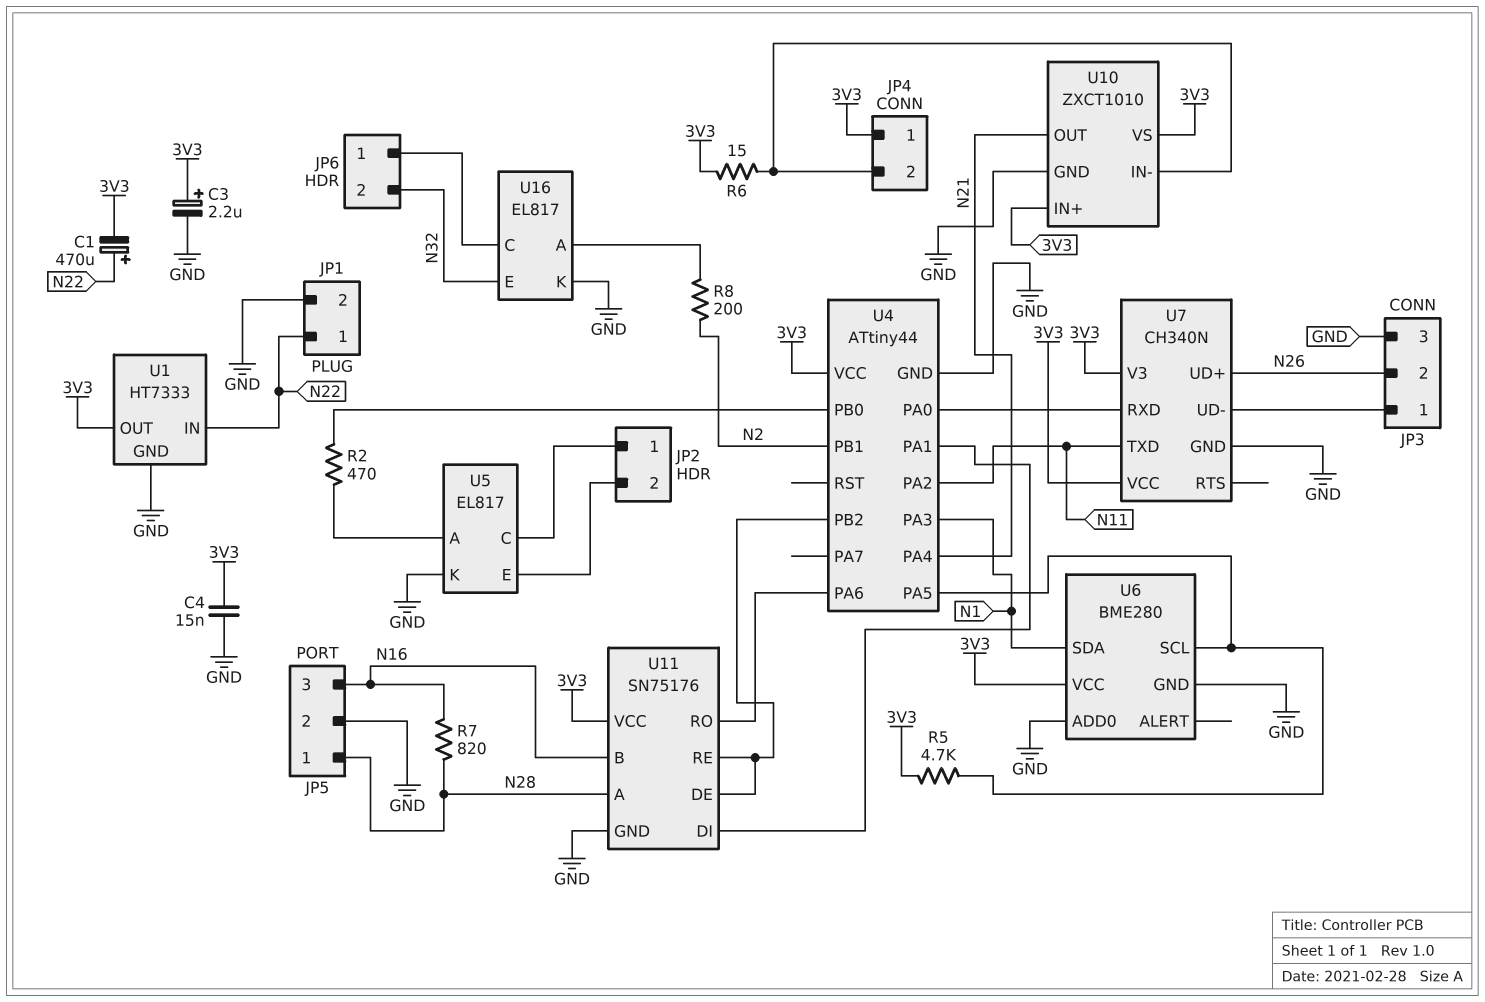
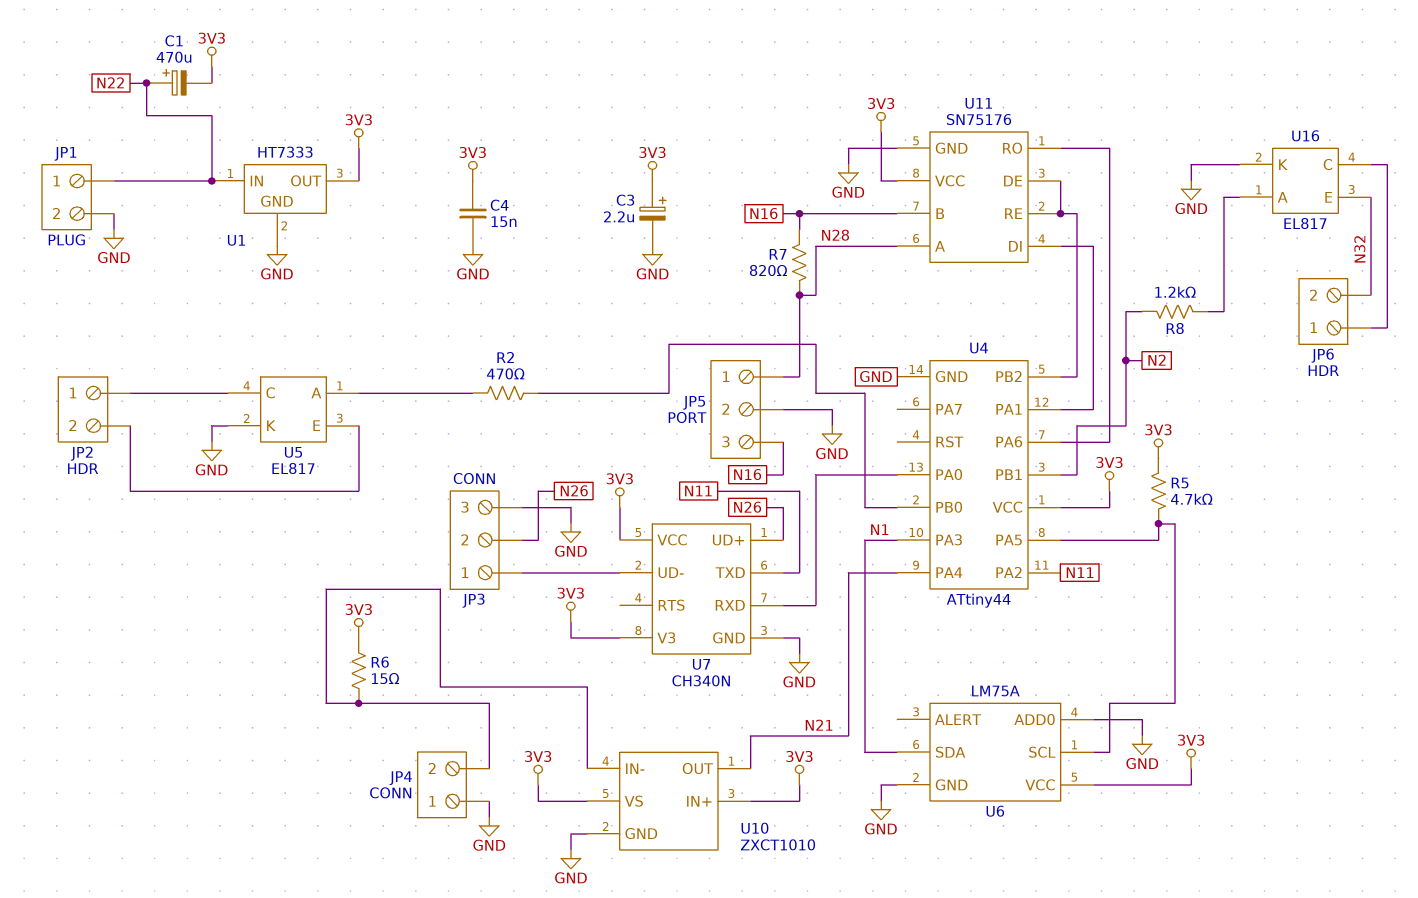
JP4 pin 1: 3V3 -> GND
R8: 200 (N2, U16/A) -> 1.2k (N2, U16/A)
U6: BME280 -> LM75A

